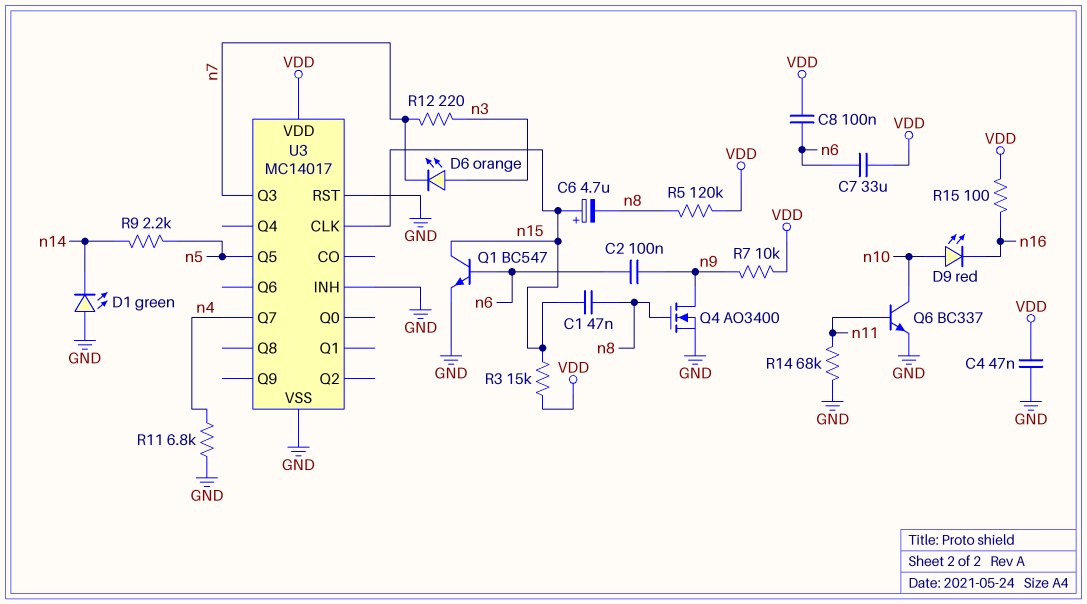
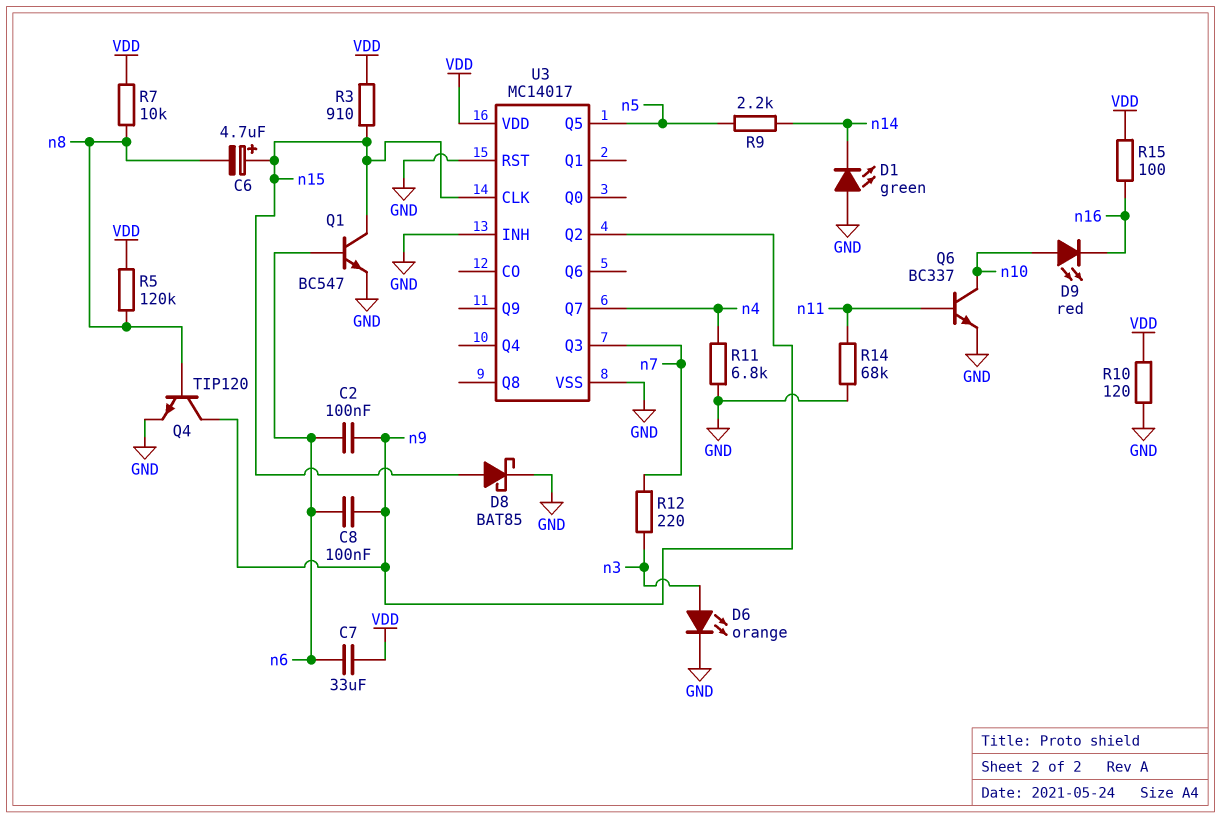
C1: 47nF (n8, n15) -> none
C4: 47nF (GND, VDD) -> none
C8: 100nF (VDD, n6) -> 100nF (n6, n9)
D6: LED orange (A n3, K n7) -> LED orange (A n3, K GND)
D8: none -> schottky BAT85 (A n15, K GND)
Q4: NMOS AO3400 (G n8, D n9, S GND) -> NPN TIP120 (B n8, C n9, E GND)
R3: 15k (VDD, n15) -> 910 (VDD, n15)
R7: 10k (VDD, n9) -> 10k (VDD, n8)
R10: none -> 120 (GND, VDD)
U3 pin Q2: none -> n9

